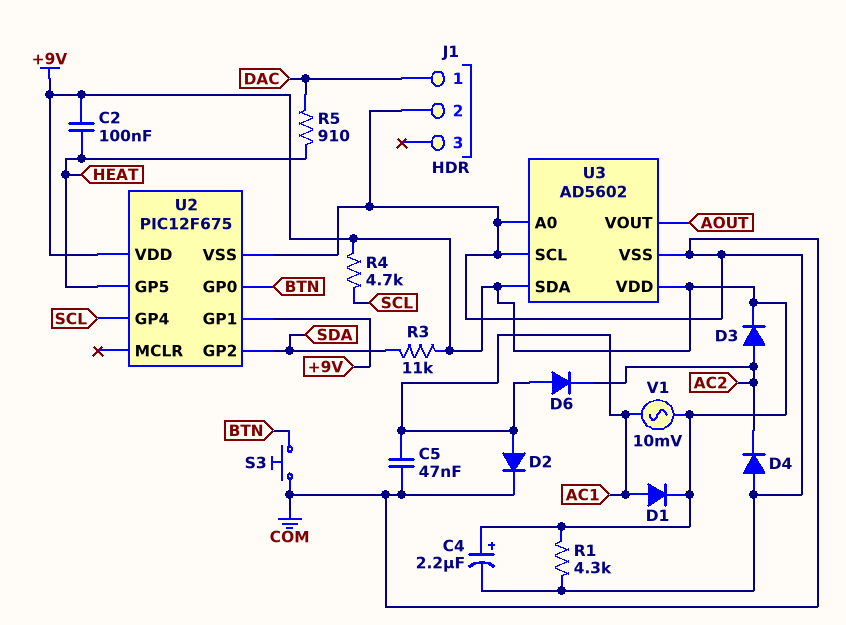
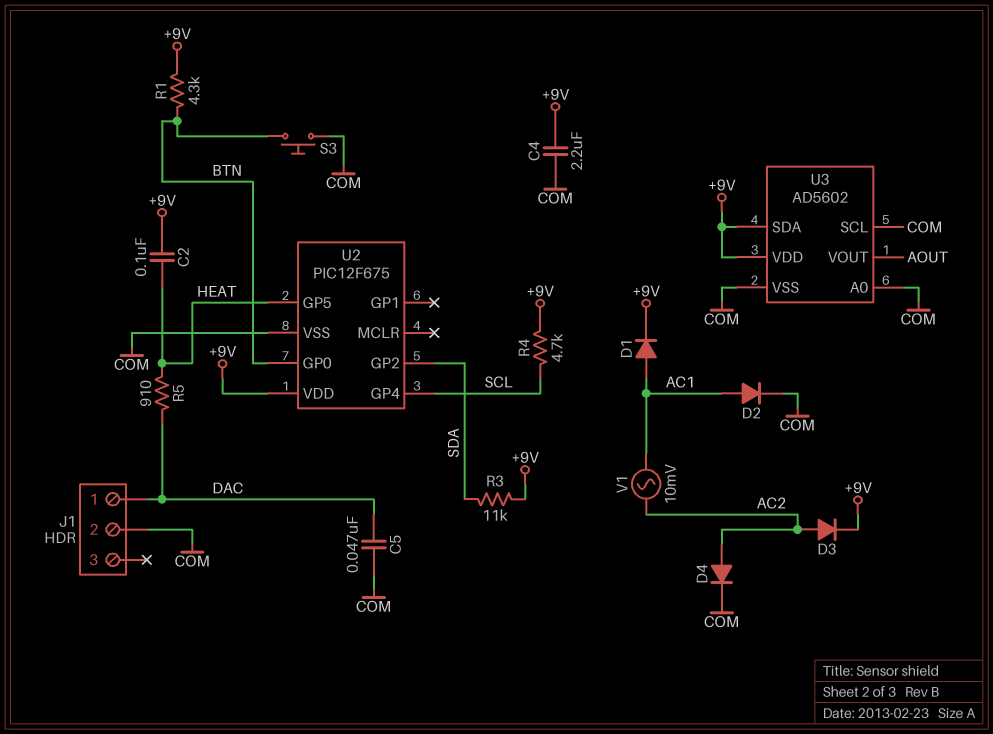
C4: 2.2uF (plus +9V, minus COM) -> 2.2uF (+9V, COM)
C5: 47nF (AC1, COM) -> 47nF (COM, DAC)
D4: diode (A COM, K AC2) -> diode (A AC2, K COM)
D6: diode (A AC1, K AC2) -> none
R1: 4.3k (+9V, COM) -> 4.3k (+9V, BTN)
U2 pin GP1: +9V -> none
V1: AC 10mV (+9V, AC1) -> AC 10mV (AC1, AC2)

